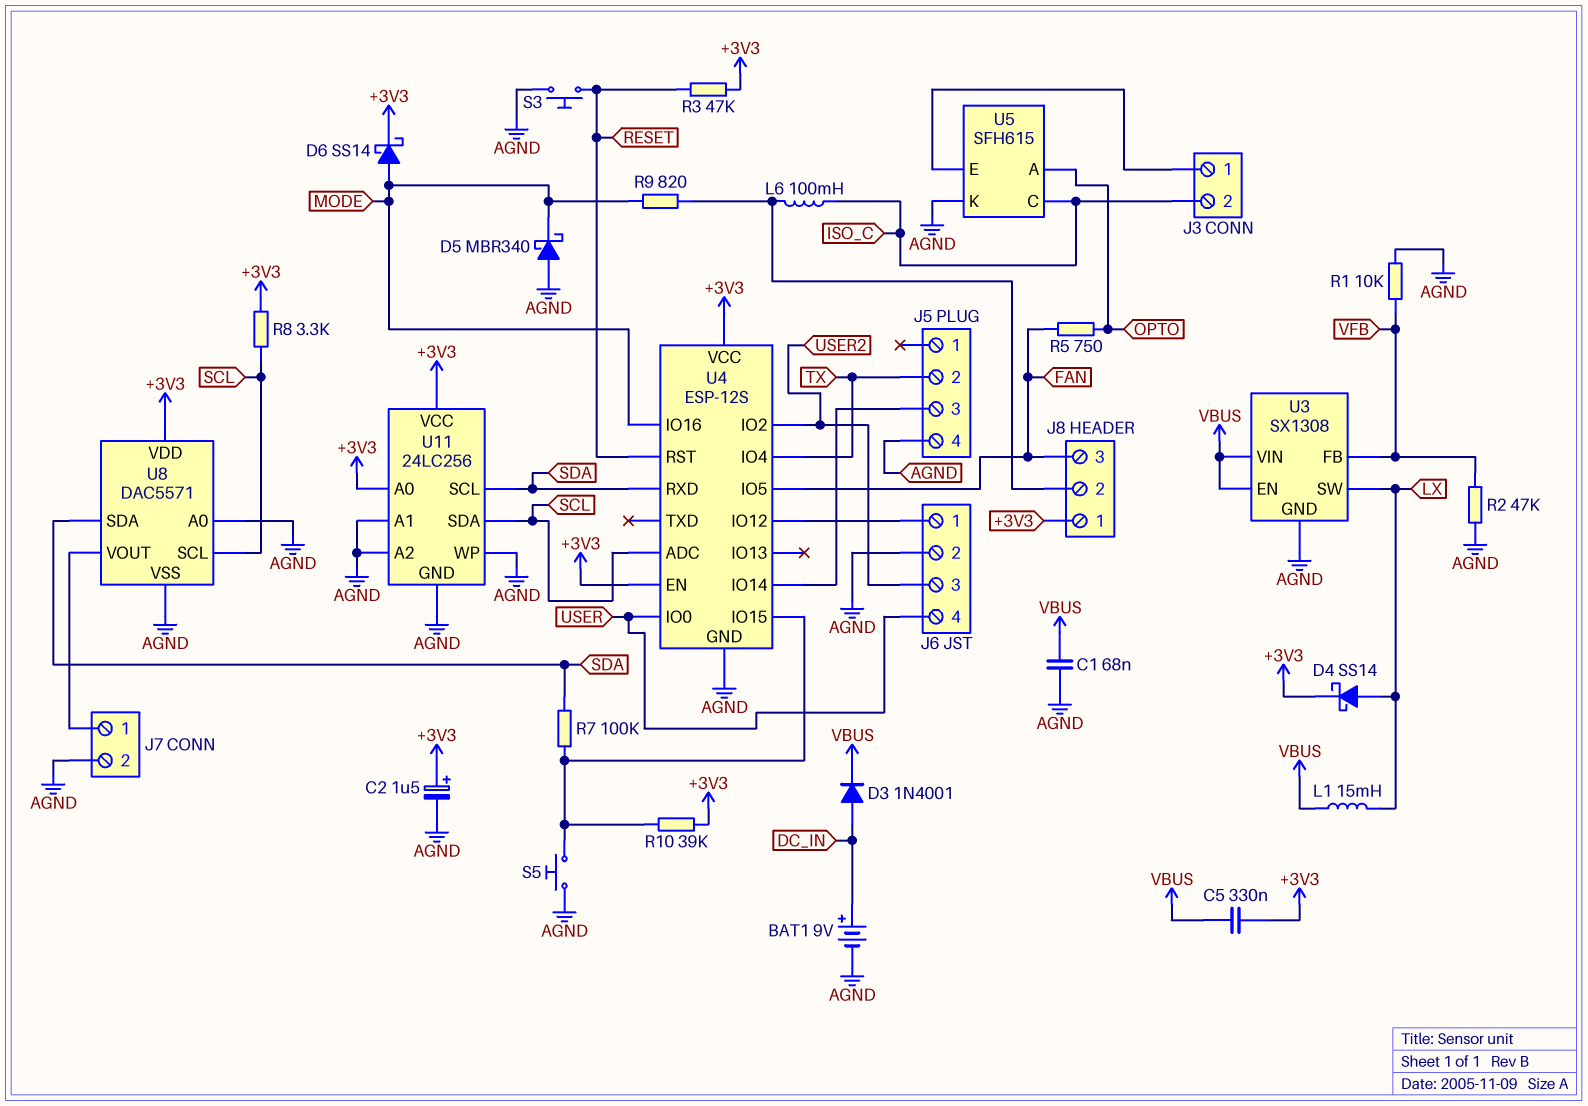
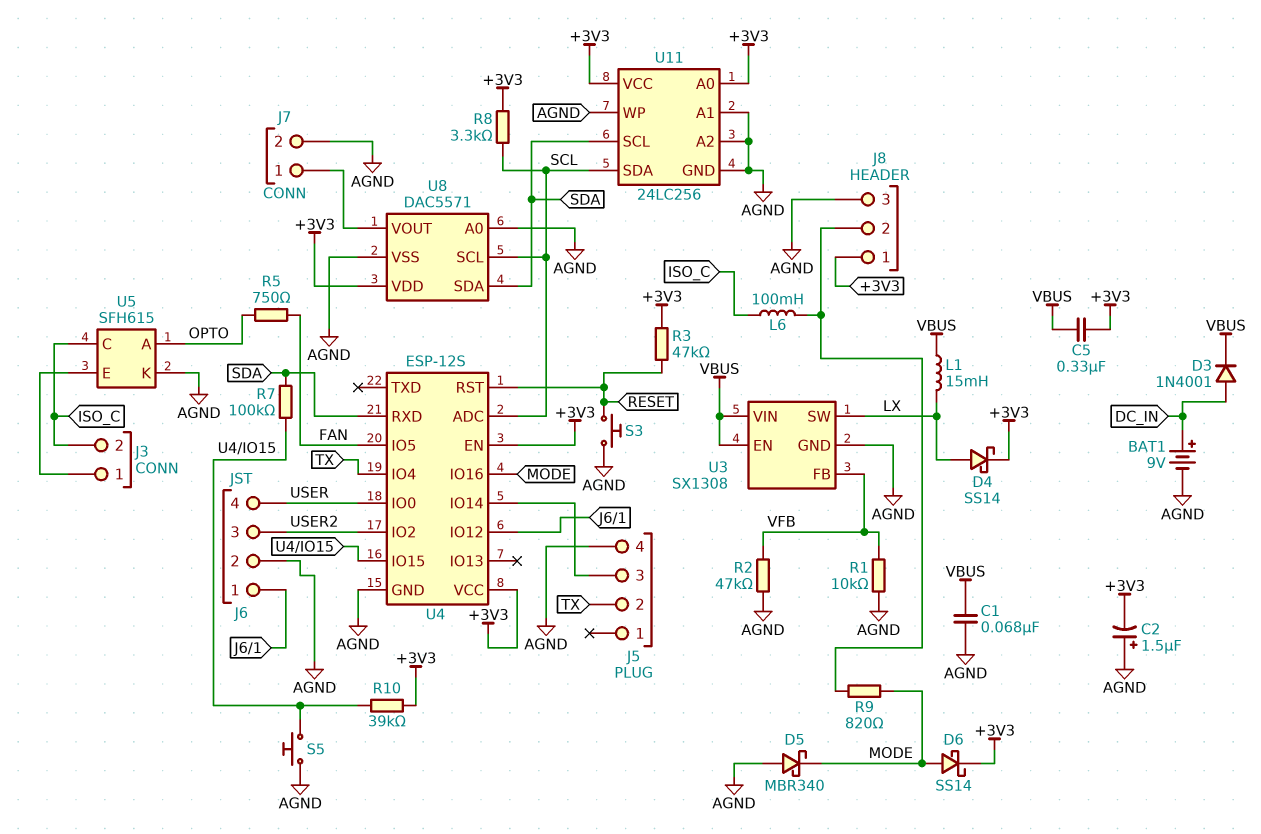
C2: 1.5uF (plus +3V3, minus AGND) -> 1.5uF (plus AGND, minus +3V3)
J8 pin 3: FAN -> AGND

